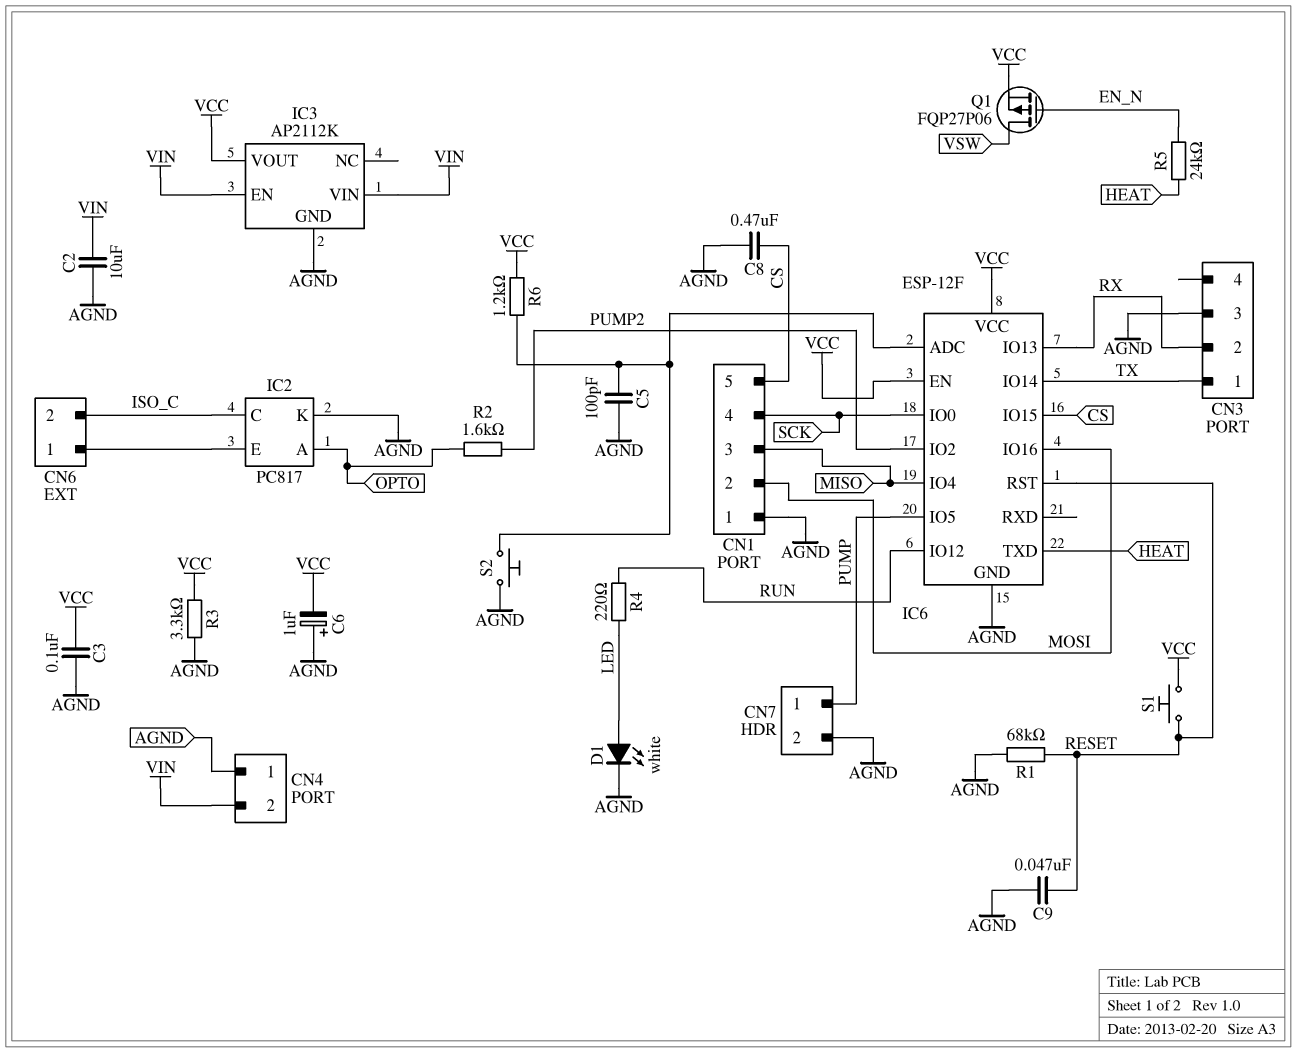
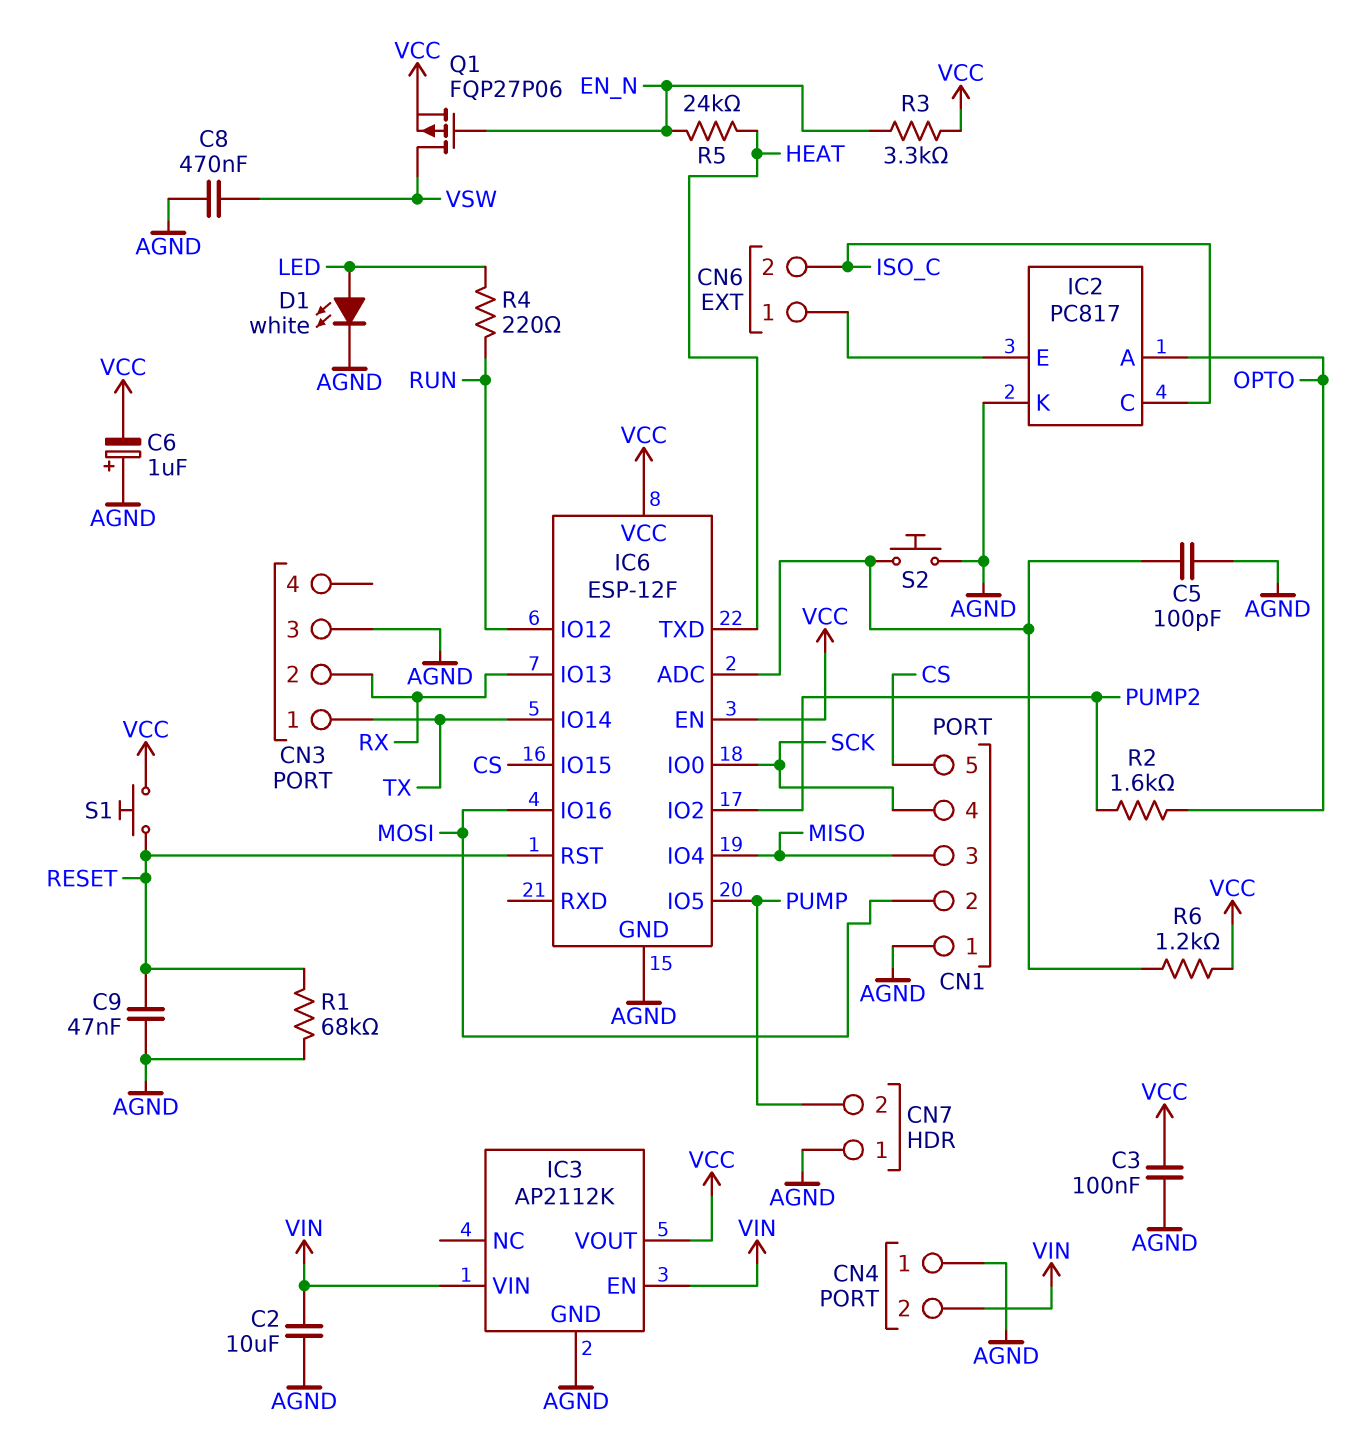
C8: 470nF (AGND, CS) -> 470nF (AGND, VSW)
CN7 pin 1: PUMP -> AGND
CN7 pin 2: AGND -> PUMP
R3: 3.3k (AGND, VCC) -> 3.3k (EN_N, VCC)

